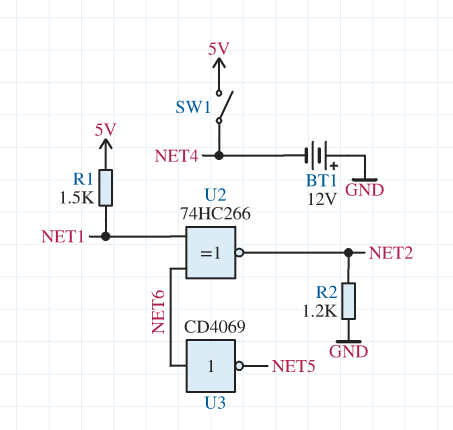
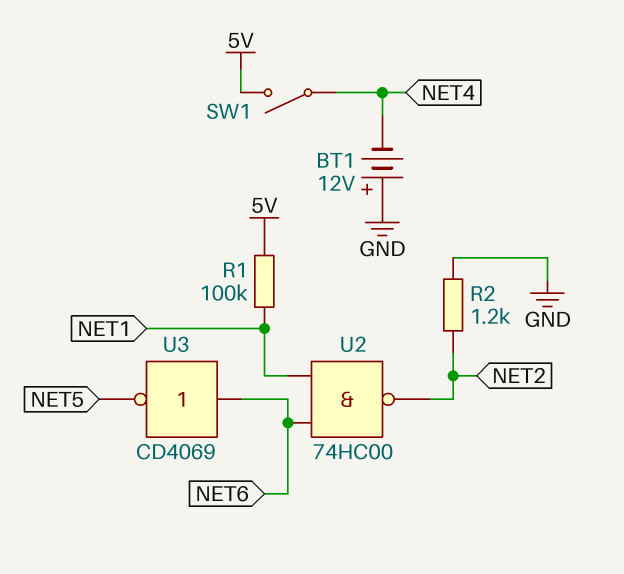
R1: 1.5k (5V, NET1) -> 100k (5V, NET1)
U2: XNOR 74HC266 (in NET1, in NET6, out NET2) -> NAND 74HC00 (in NET1, in NET6, out NET2)

